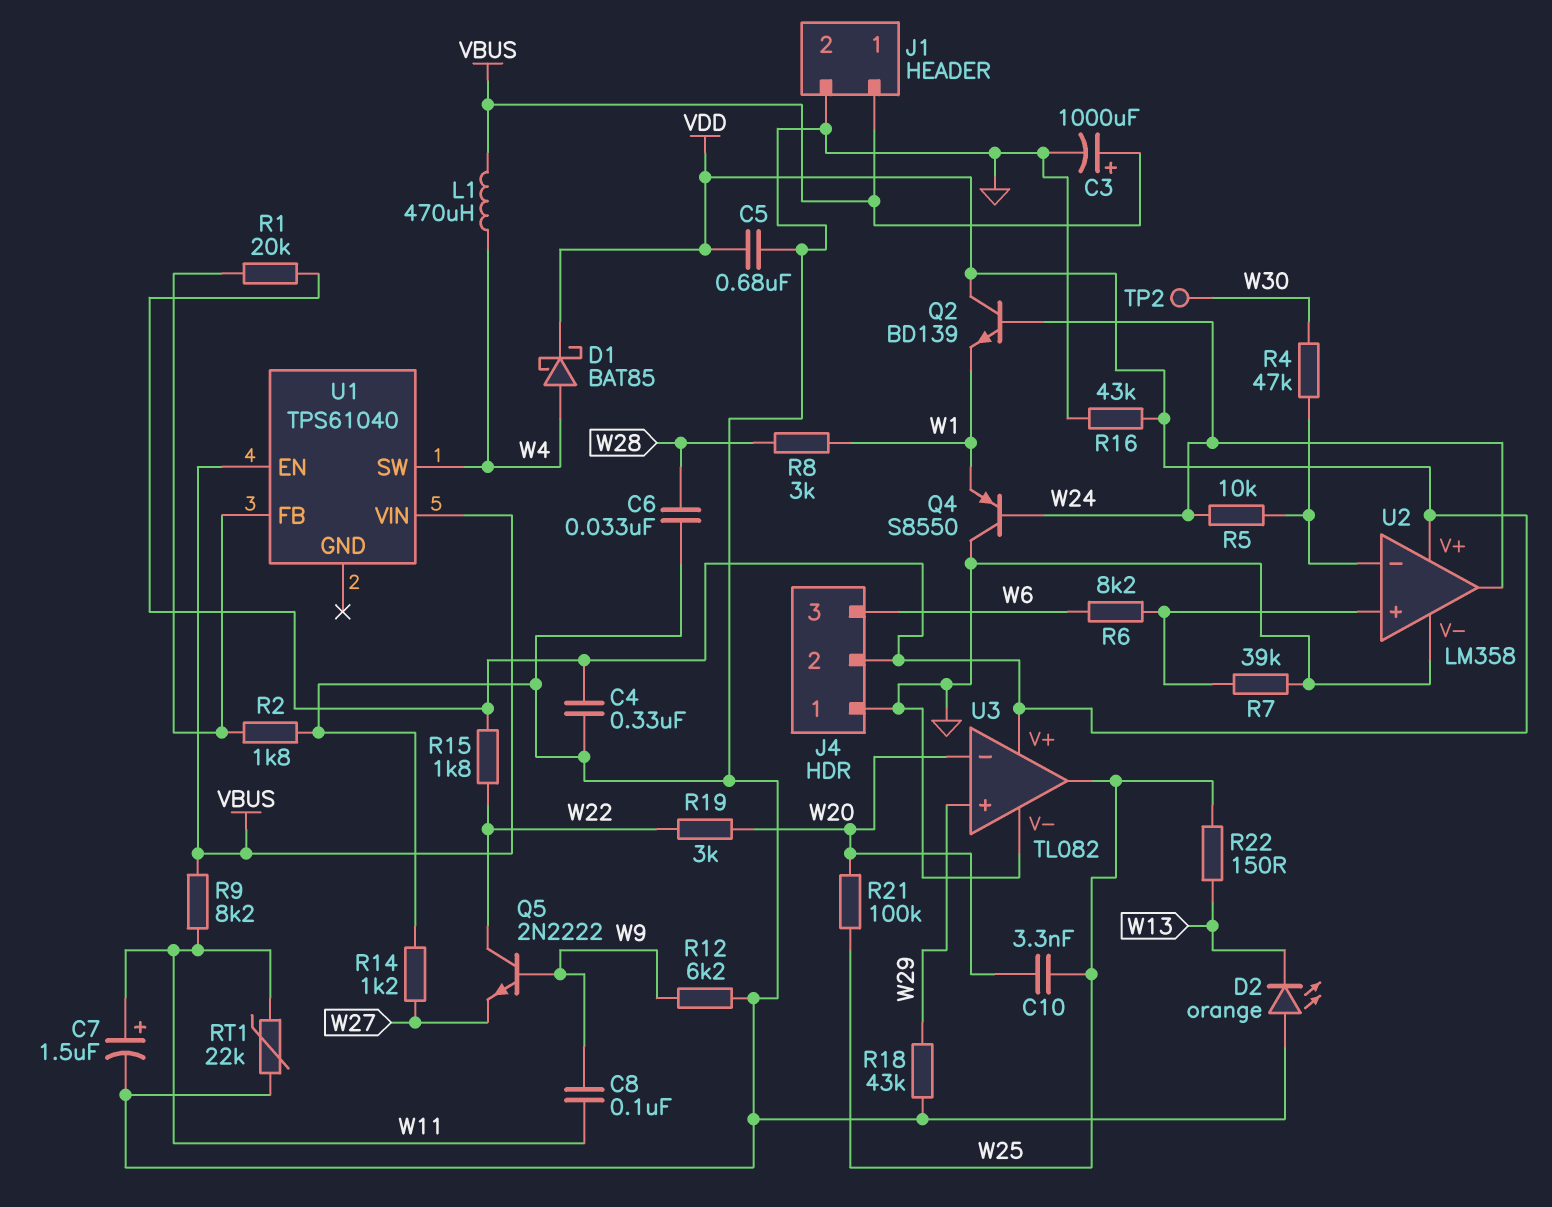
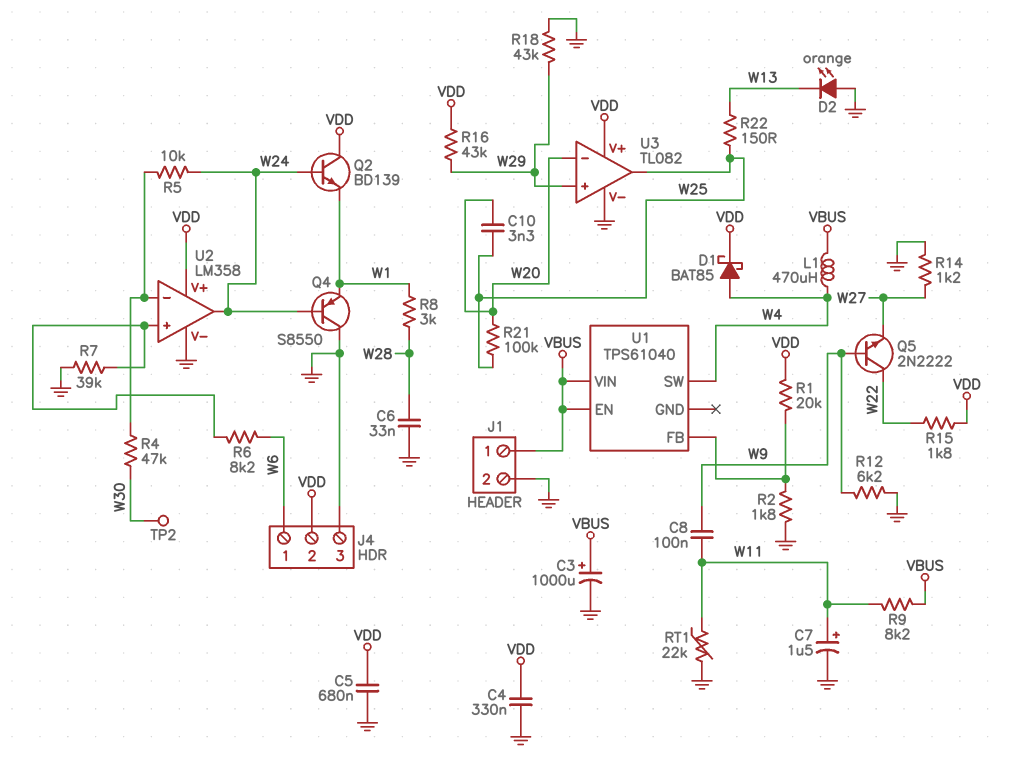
J4 pin 1: GND -> W6
J4 pin 3: W6 -> GND
R16: 43k (GND, VDD) -> 43k (VDD, W29)
R19: 3k (W20, W22) -> none

